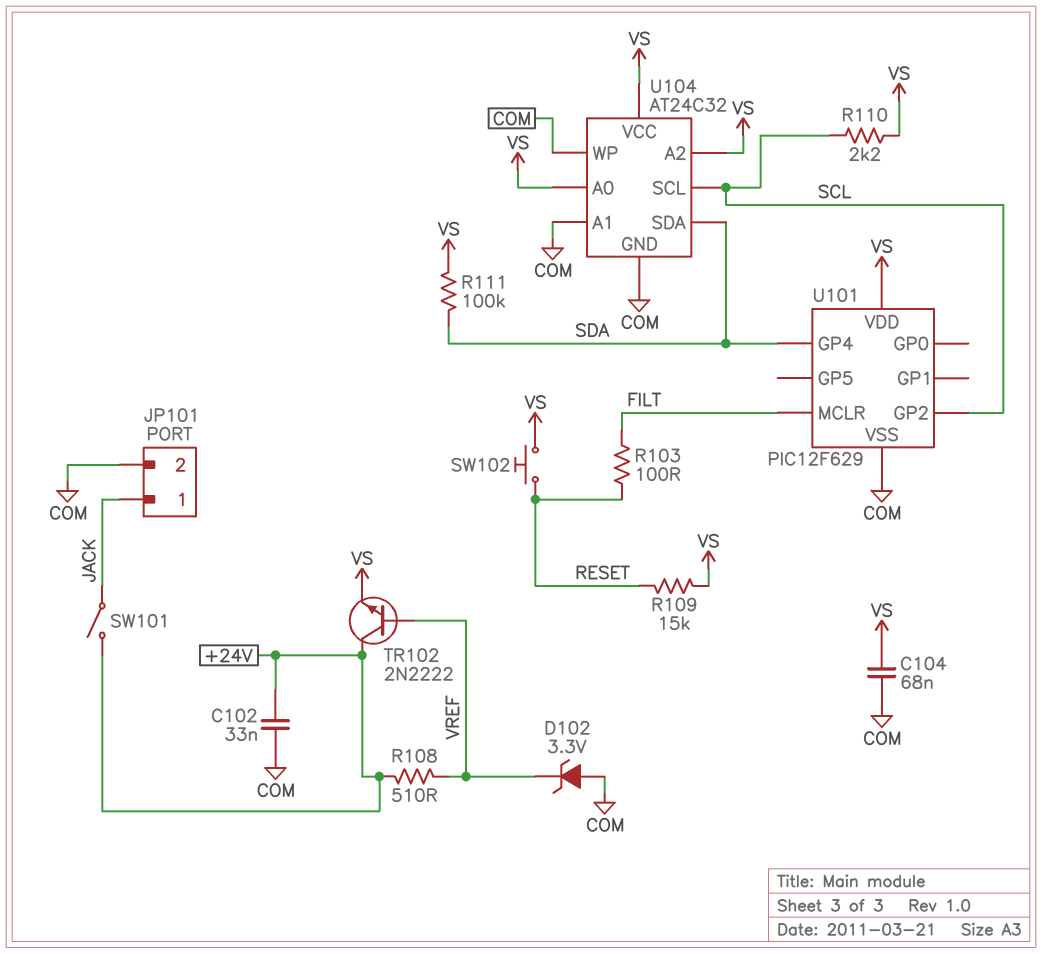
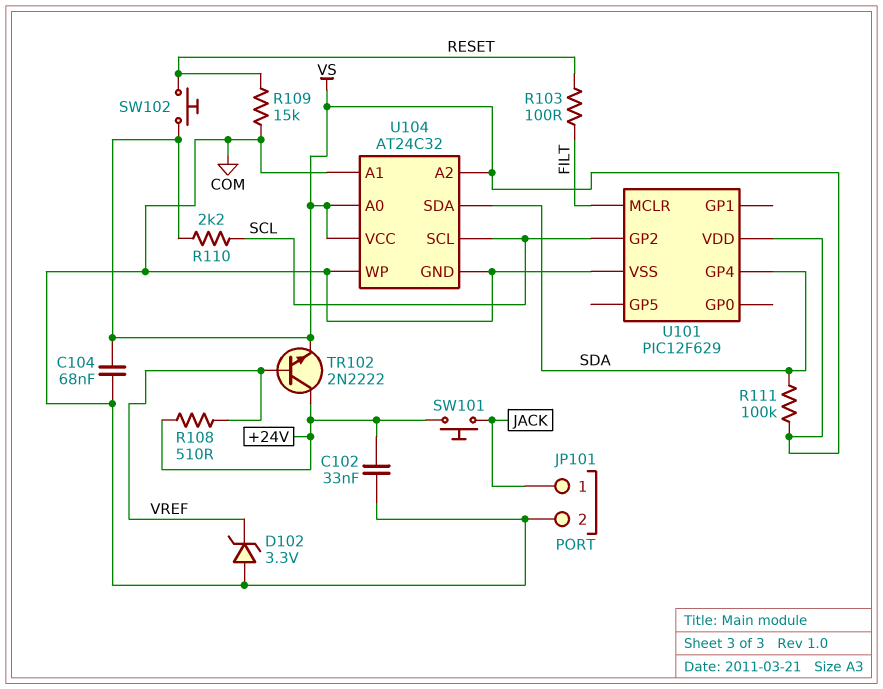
R109: 15k (RESET, VS) -> 15k (COM, RESET)
SW101: switch (+24V, JACK) -> button (+24V, JACK)

